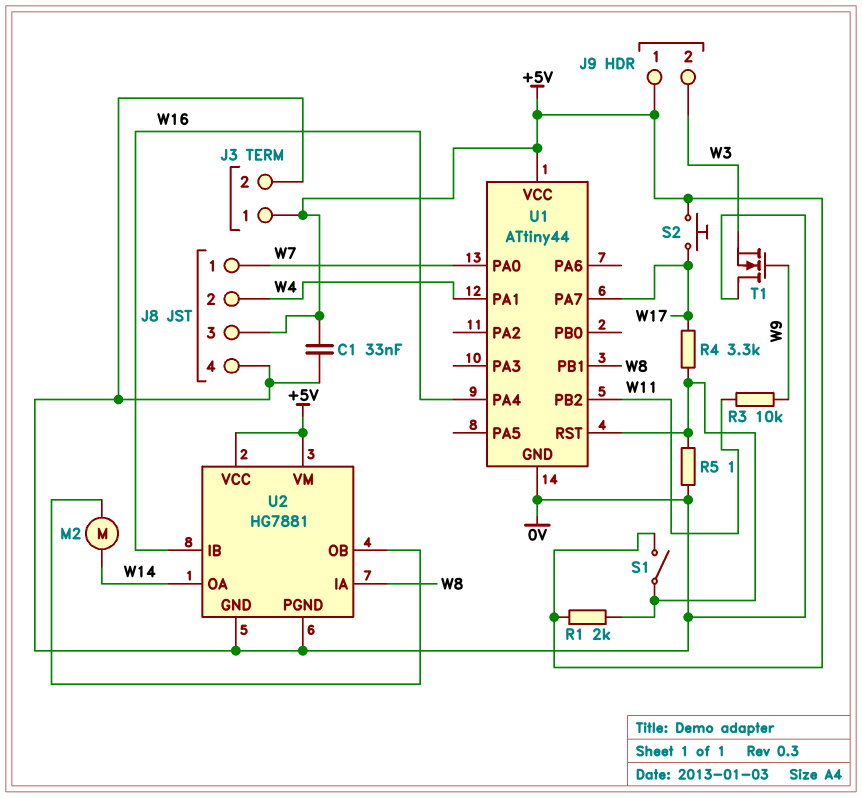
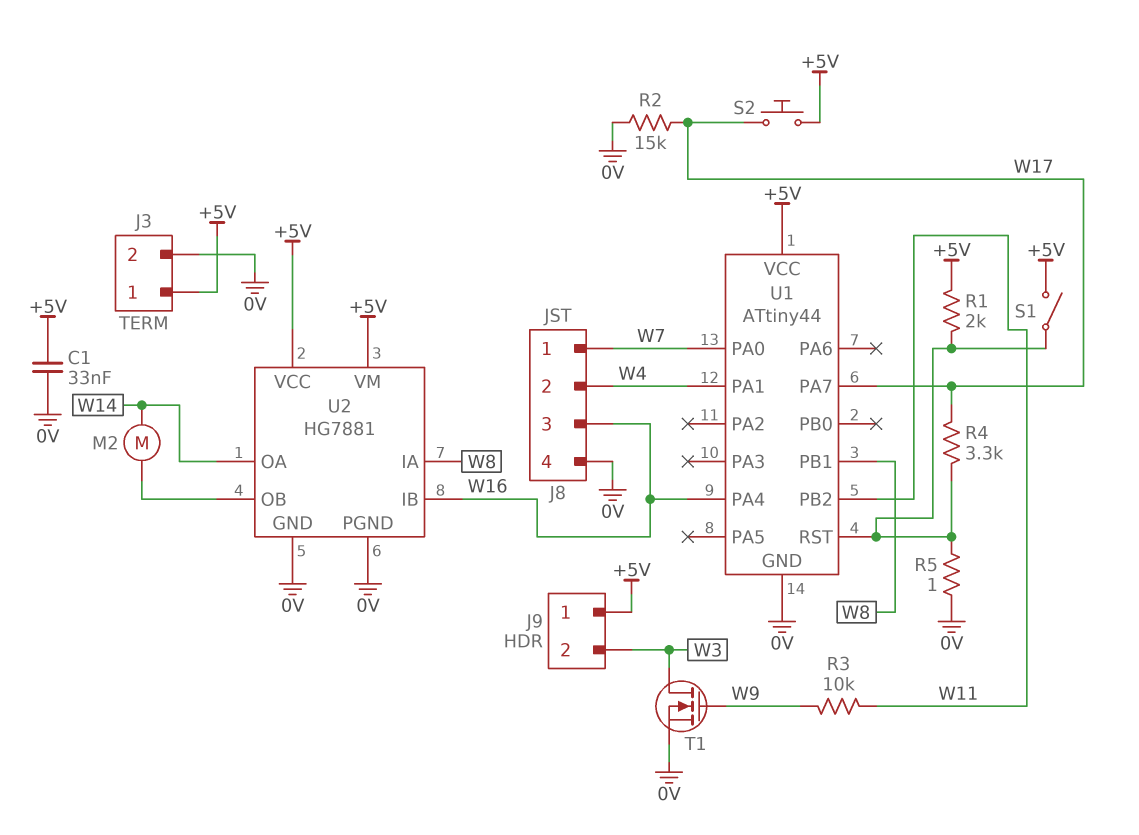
J8 pin 3: +5V -> W16
R2: none -> 15k (0V, W17)
T1: NMOS (G W9, D 0V, S W3) -> NMOS (G W9, D W3, S 0V)

